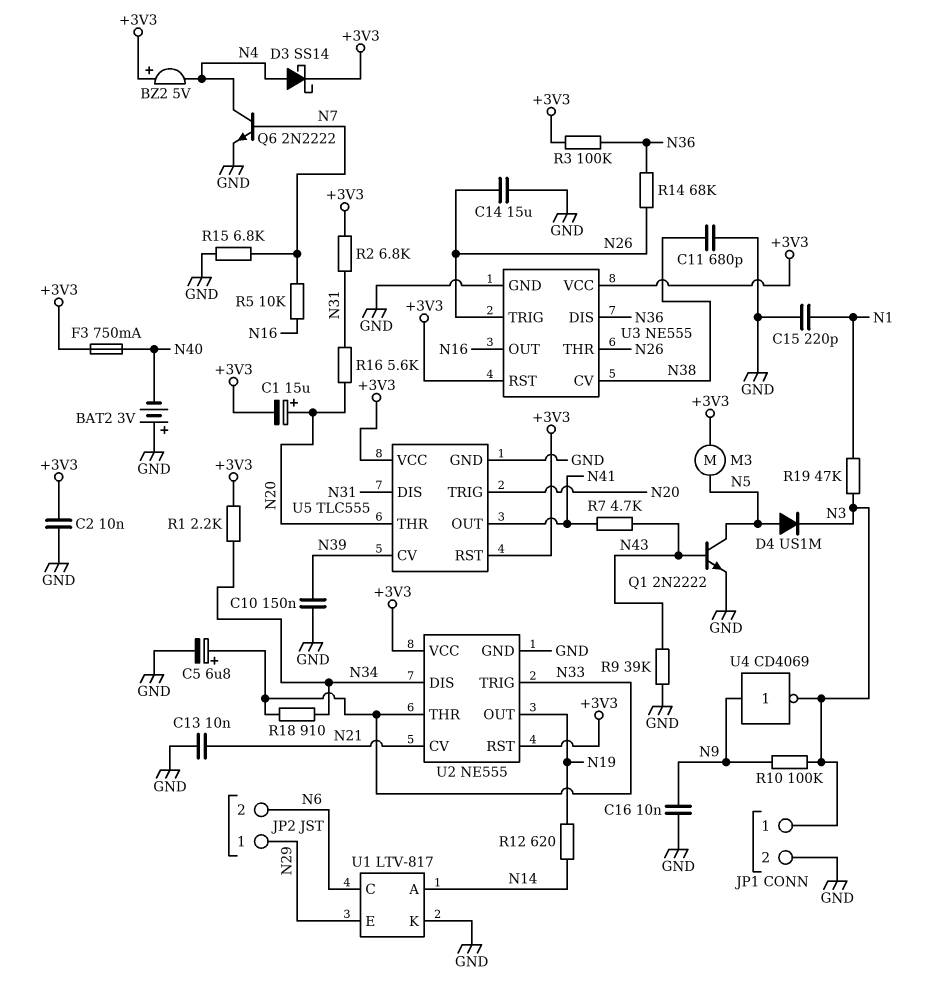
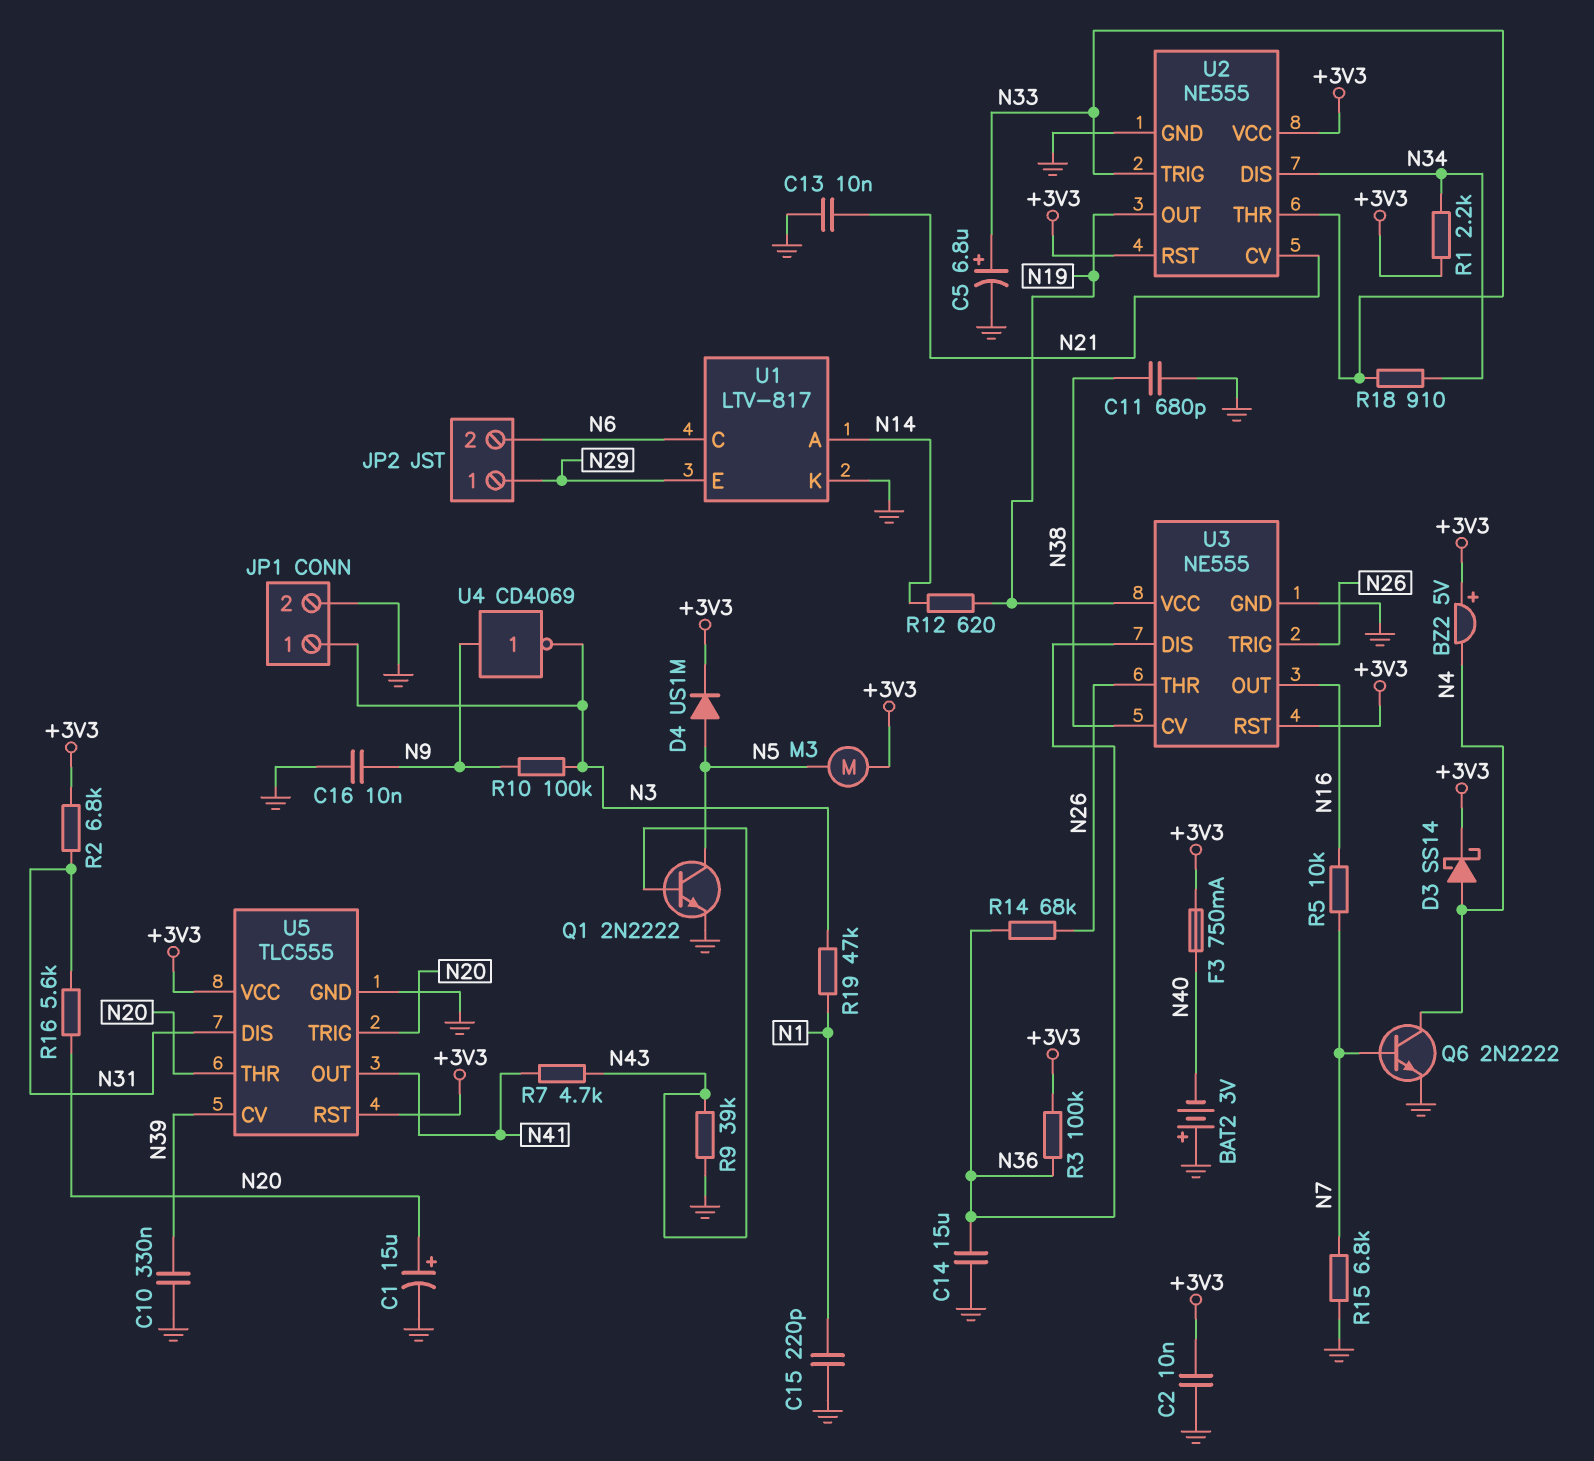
C1: 15uF (plus N20, minus +3V3) -> 15uF (plus N20, minus GND)
C10: 150nF (GND, N39) -> 330nF (GND, N39)
C14: 15uF (GND, N26) -> 15uF (GND, N36)
D4: diode US1M (A N5, K N3) -> diode US1M (A N5, K +3V3)
U3 pin VCC: +3V3 -> N19

